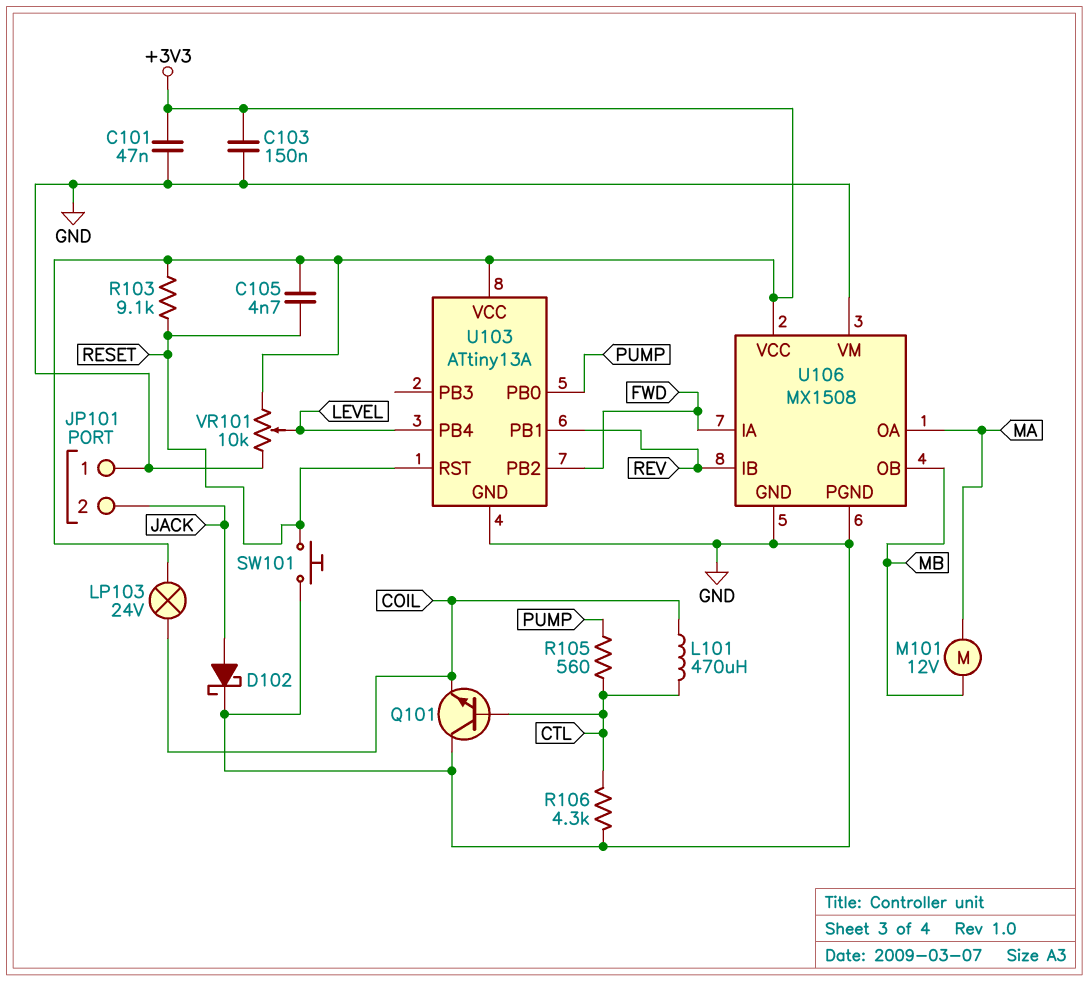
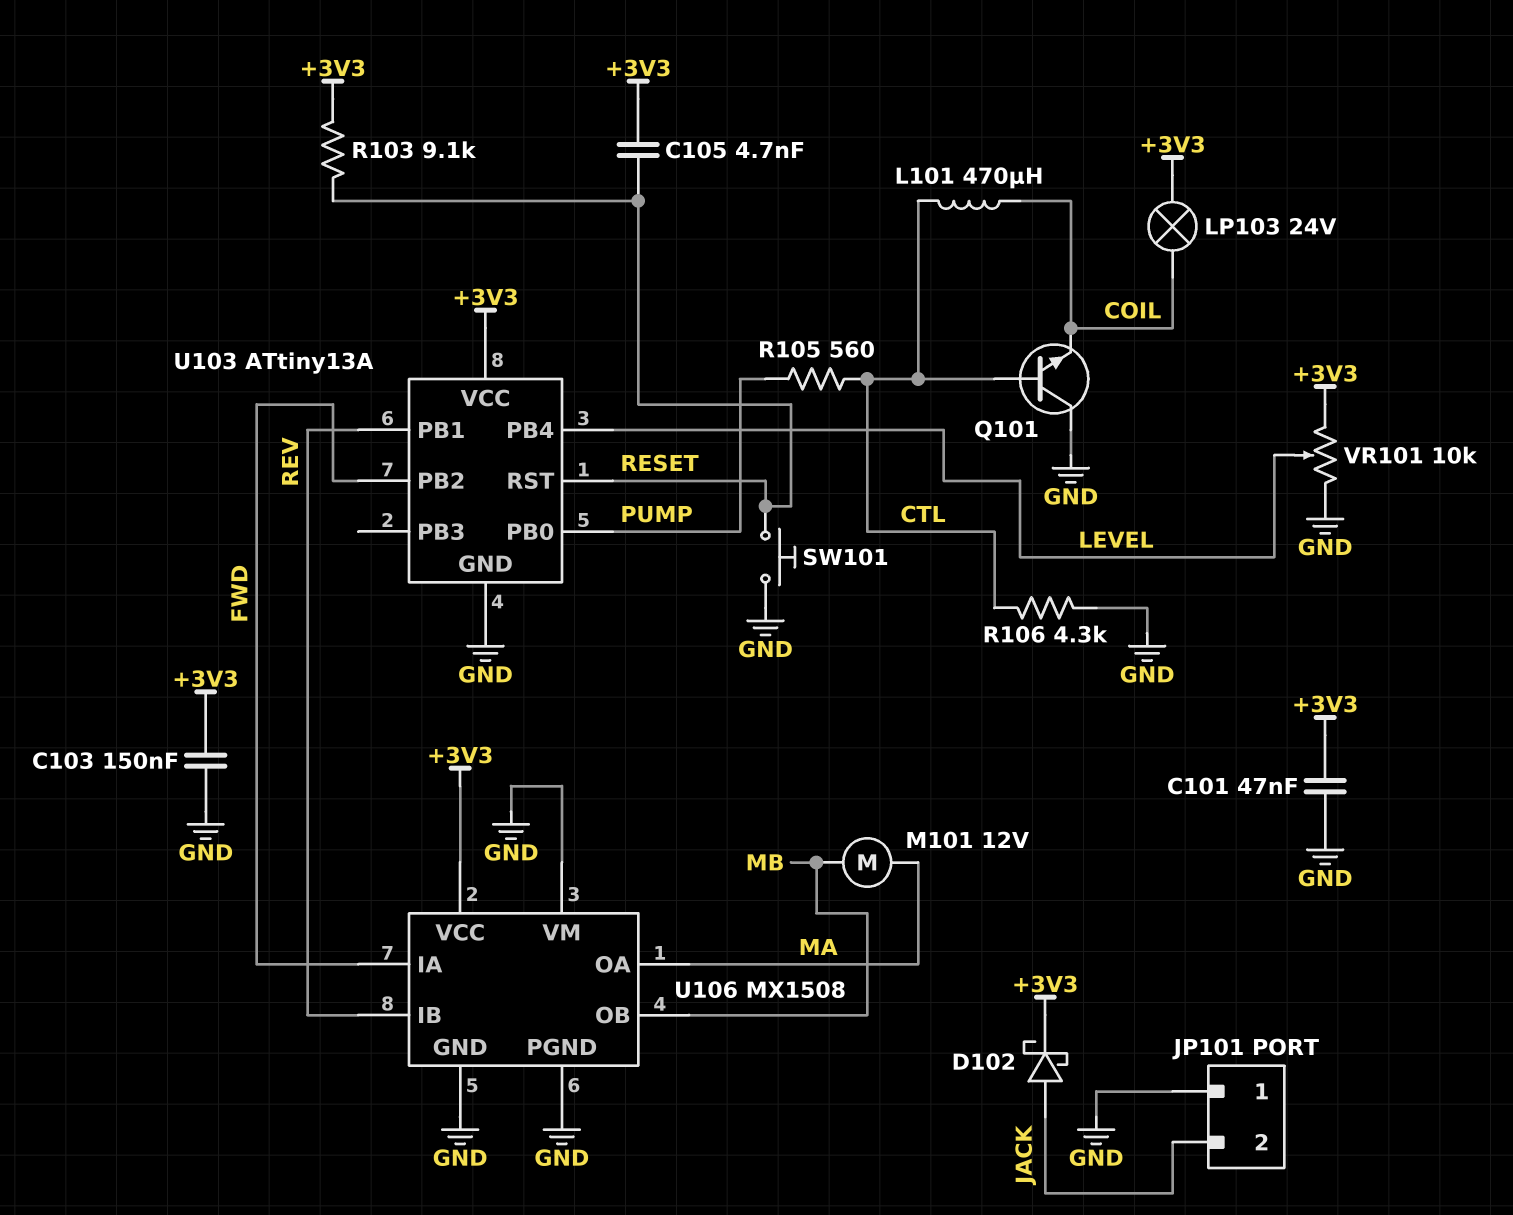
D102: schottky (A JACK, K GND) -> schottky (A JACK, K +3V3)

